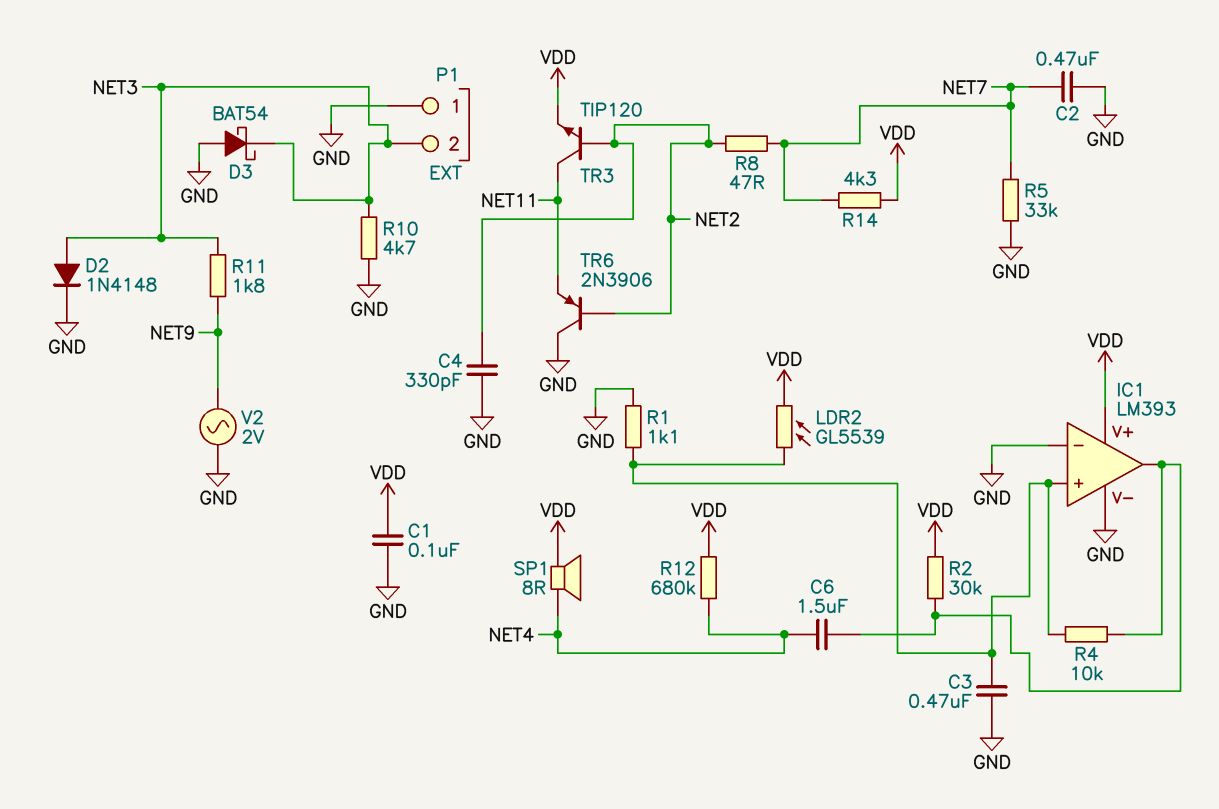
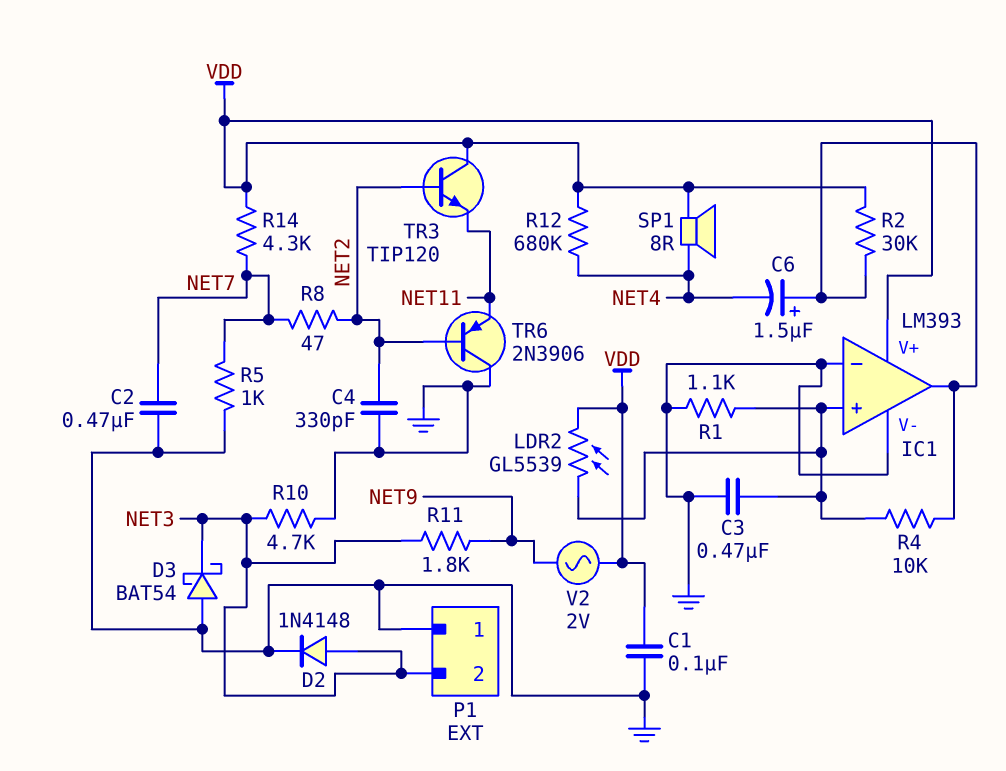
C6: 1.5uF (IC1/out, NET4) -> 1.5uF (plus IC1/out, minus NET4)
R5: 33k (GND, NET7) -> 1k (GND, NET7)
TR3: NPN TIP120 (B NET2, C NET11, E VDD) -> NPN TIP120 (B NET2, C VDD, E NET11)
V2: AC 2V (GND, NET9) -> AC 2V (NET9, VDD)

